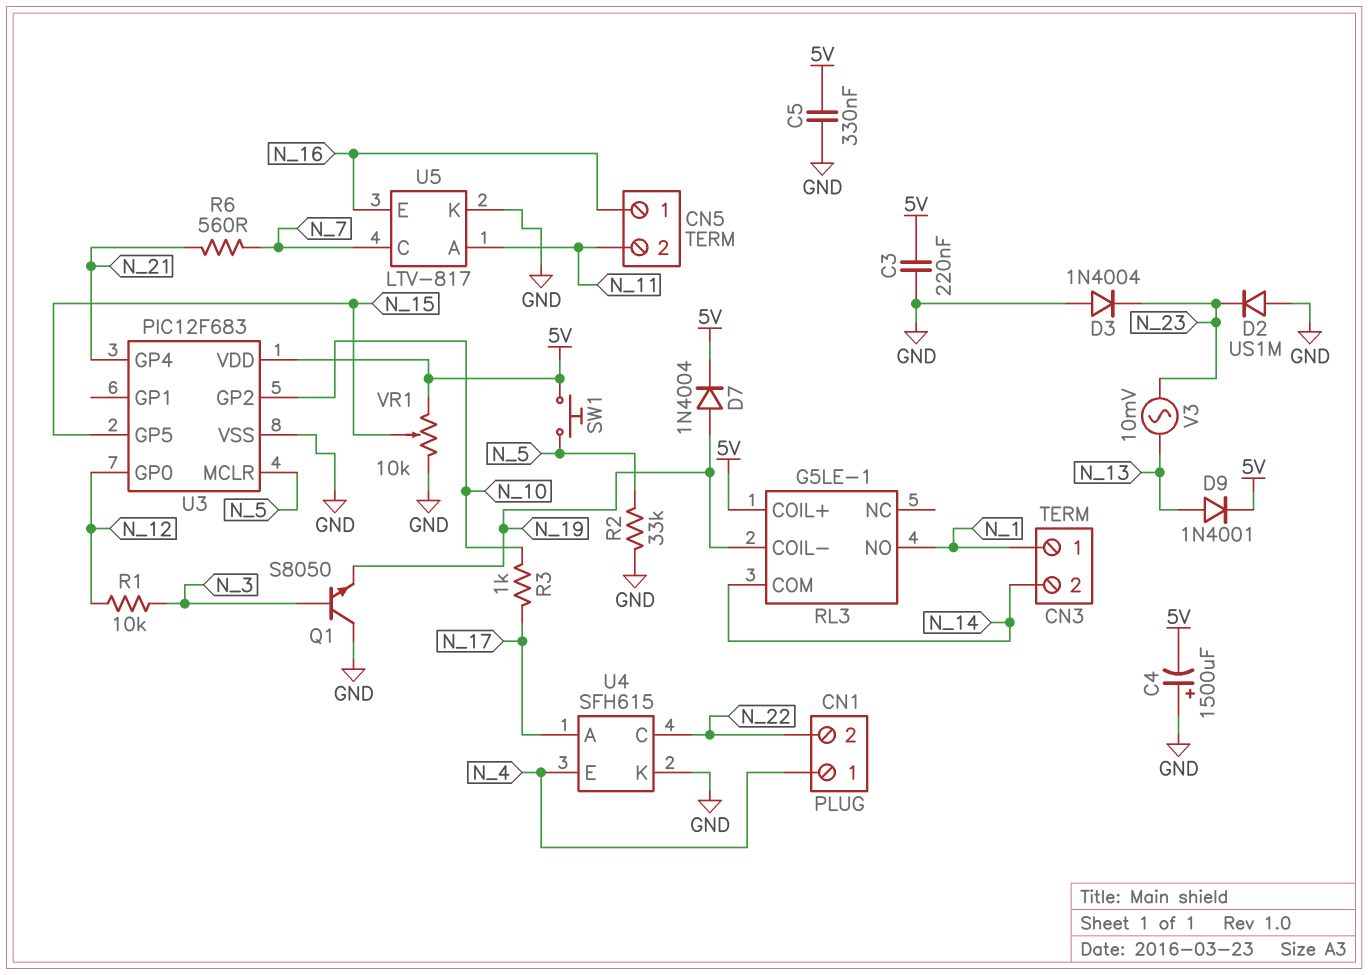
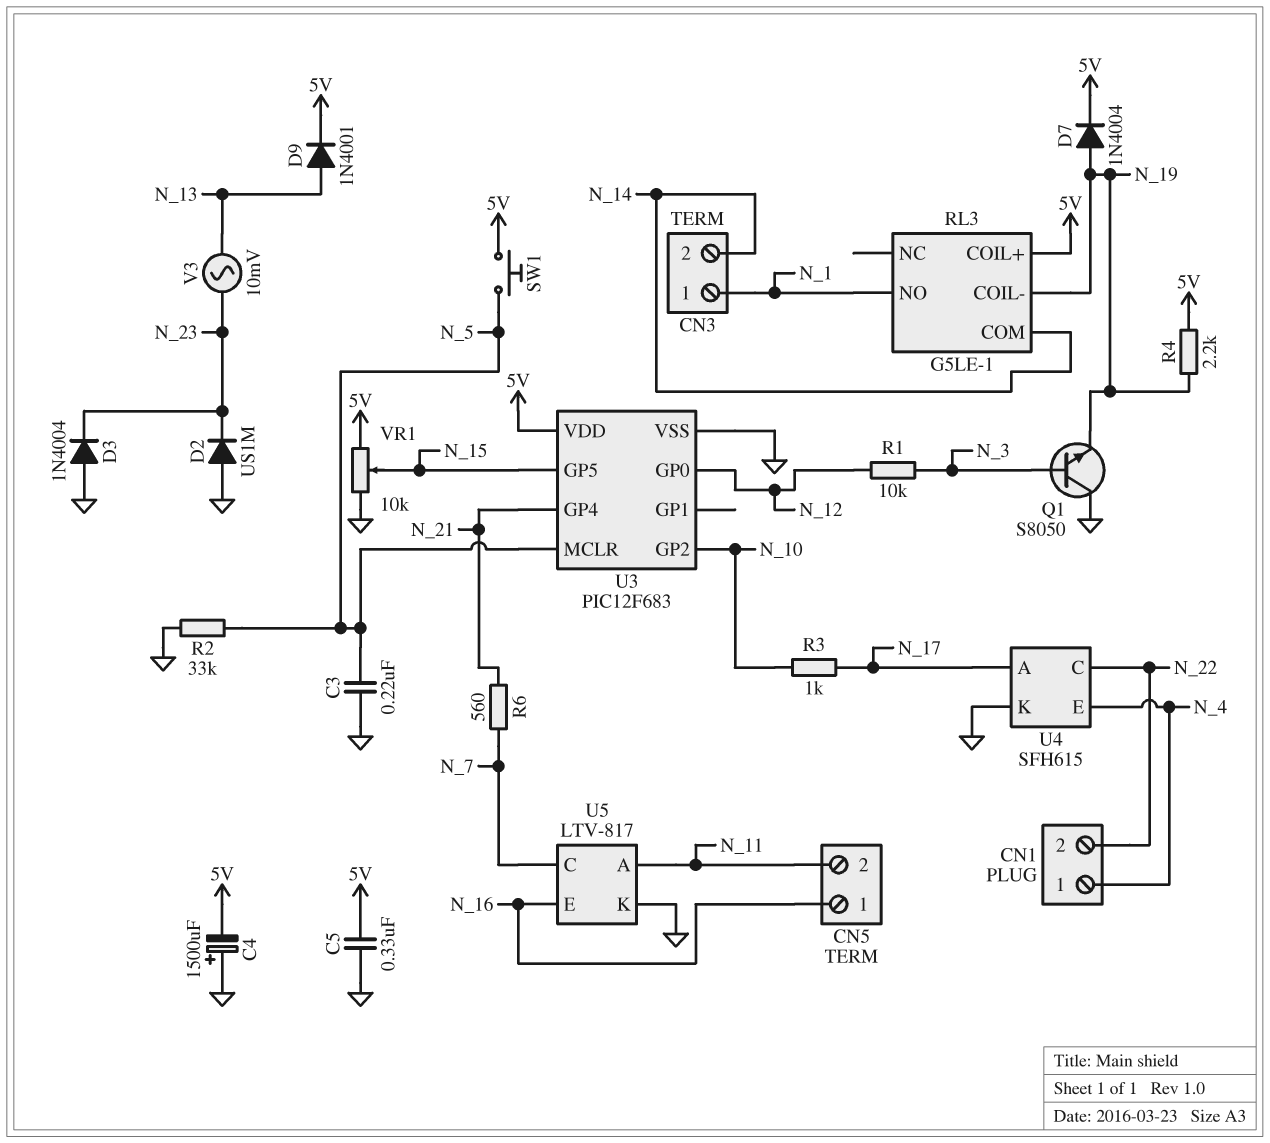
C3: 220nF (5V, GND) -> 220nF (GND, N_5)
R4: none -> 2.2k (5V, N_19)

